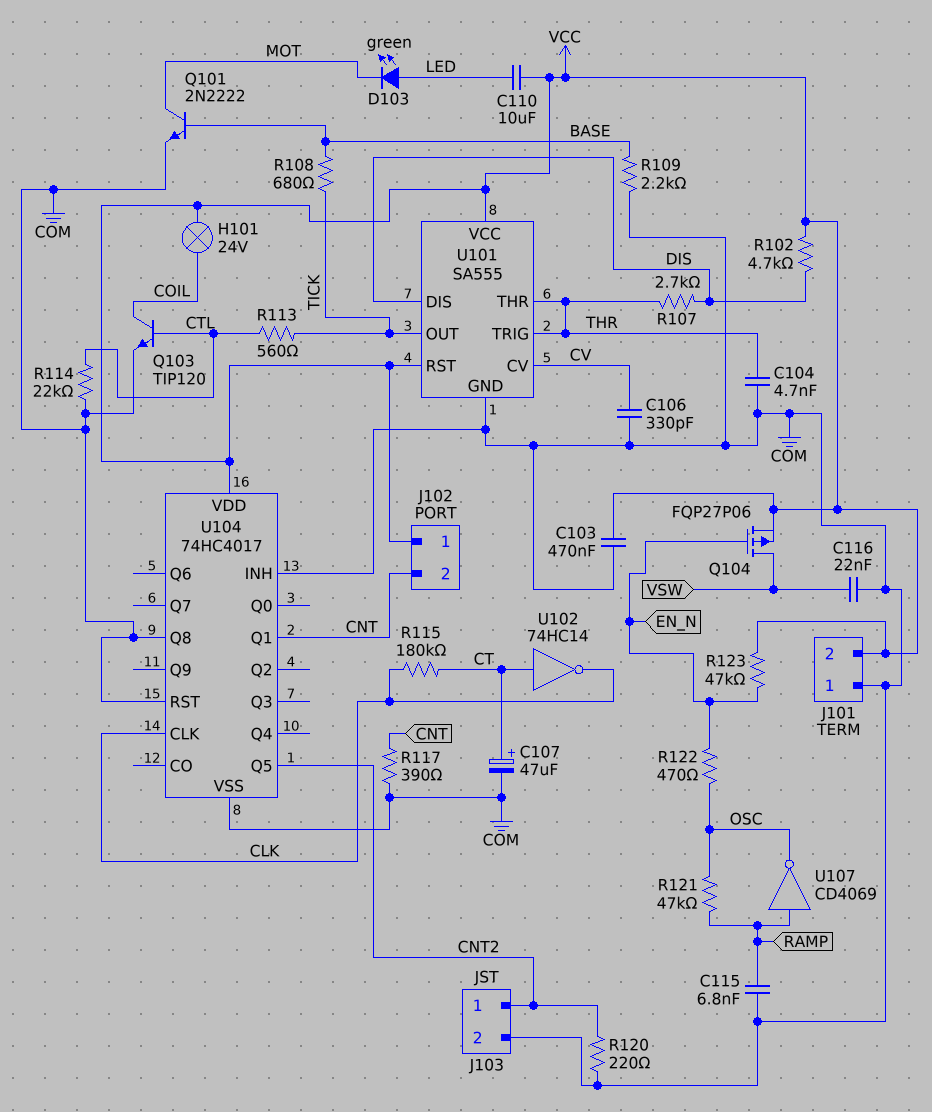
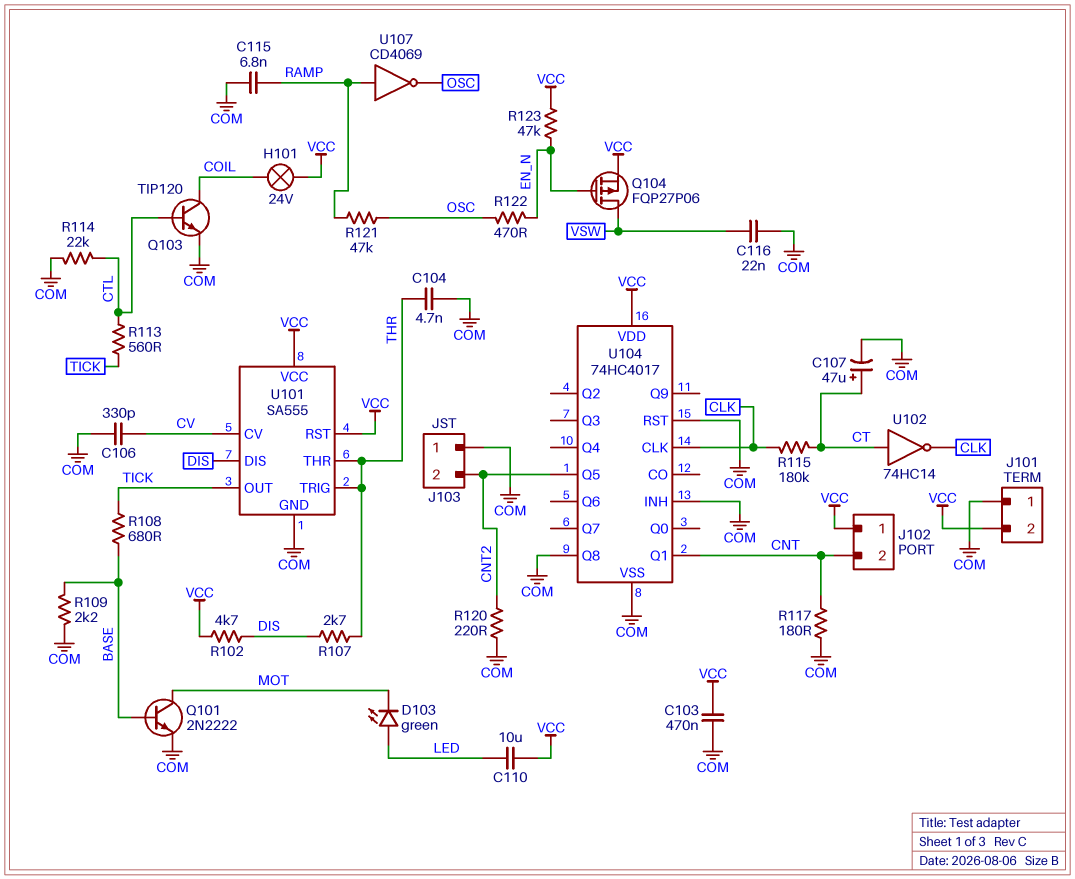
J103 pin 1: CNT2 -> COM
J103 pin 2: COM -> CNT2
R117: 390 (CNT, COM) -> 180 (CNT, COM)

